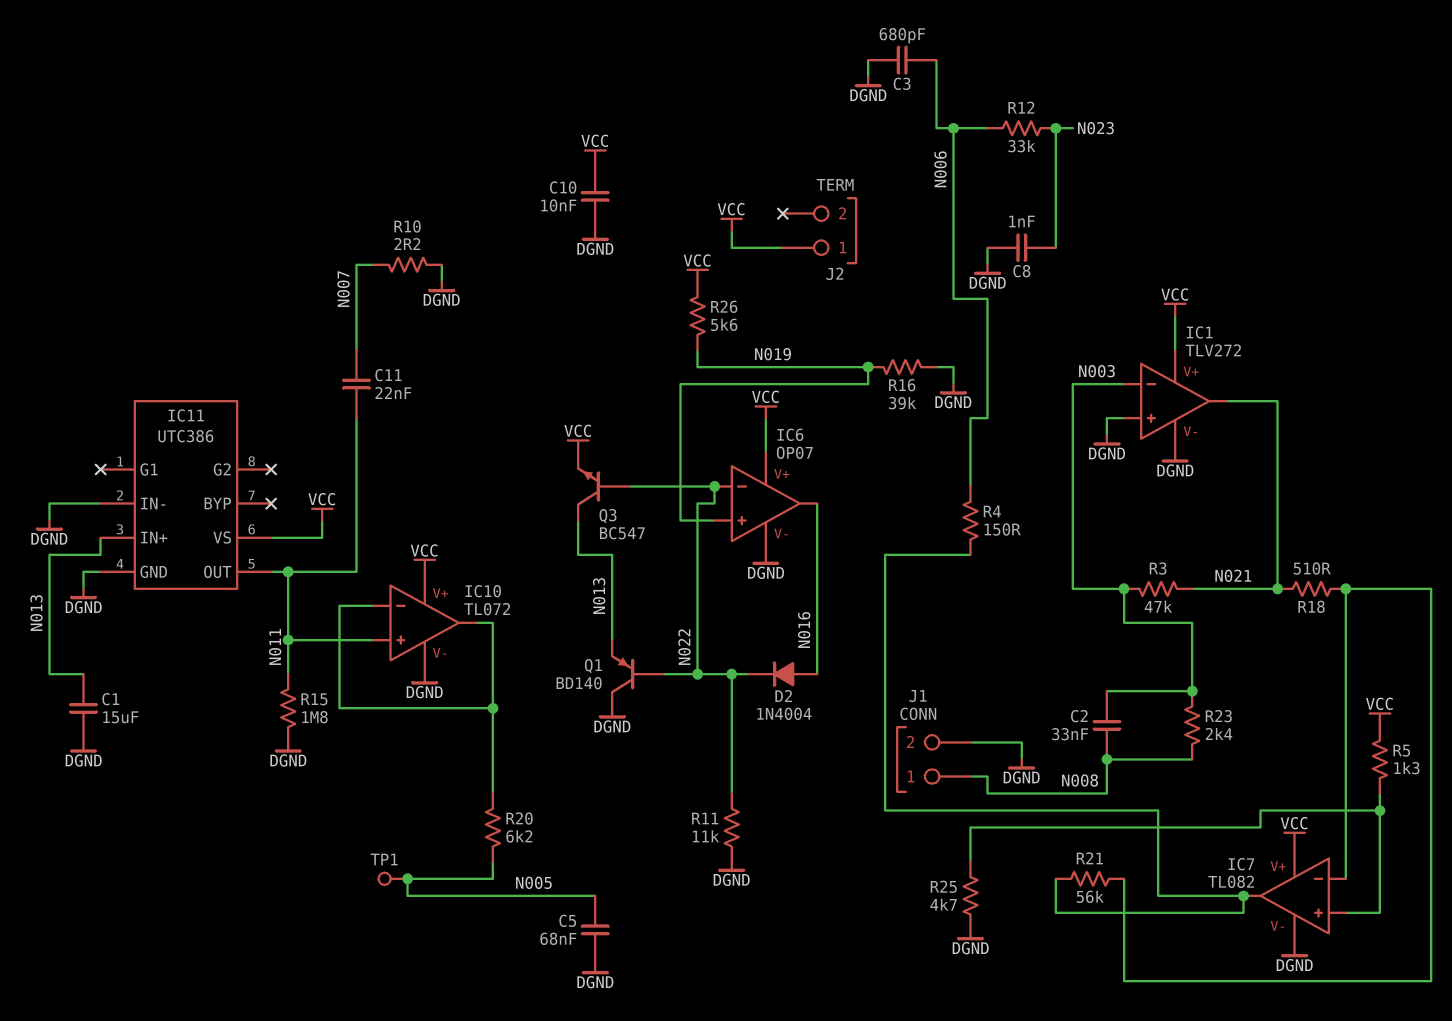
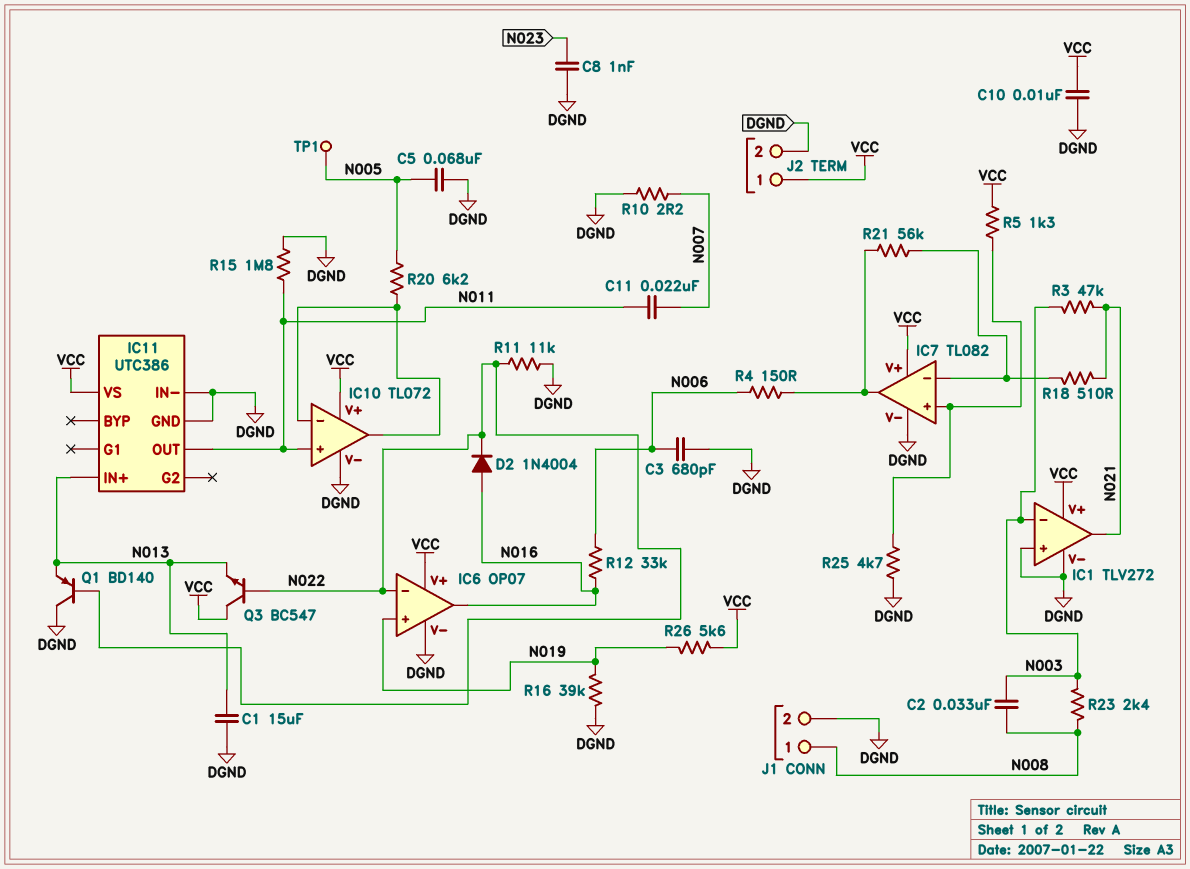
J2 pin 2: none -> DGND
Q3: NPN BC547 (B N022, C N013, E VCC) -> NPN BC547 (B N022, C VCC, E N013)
R12: 33k (N006, N023) -> 33k (N006, N016)

